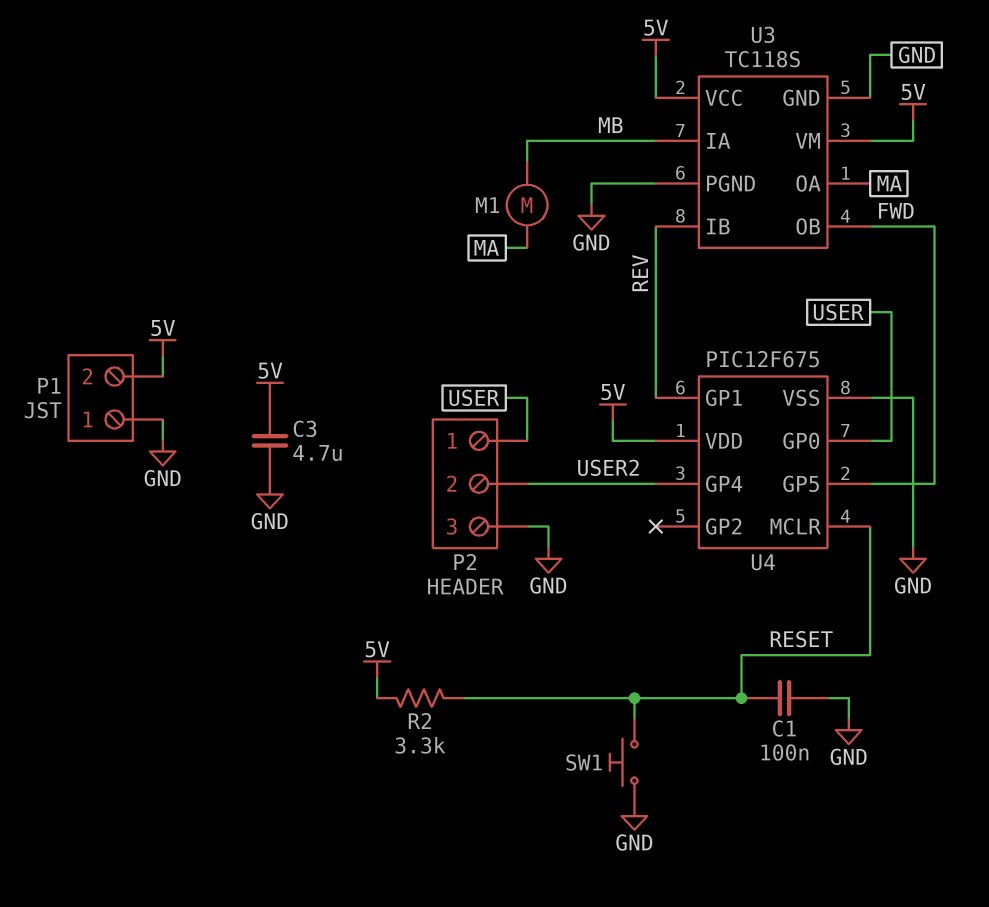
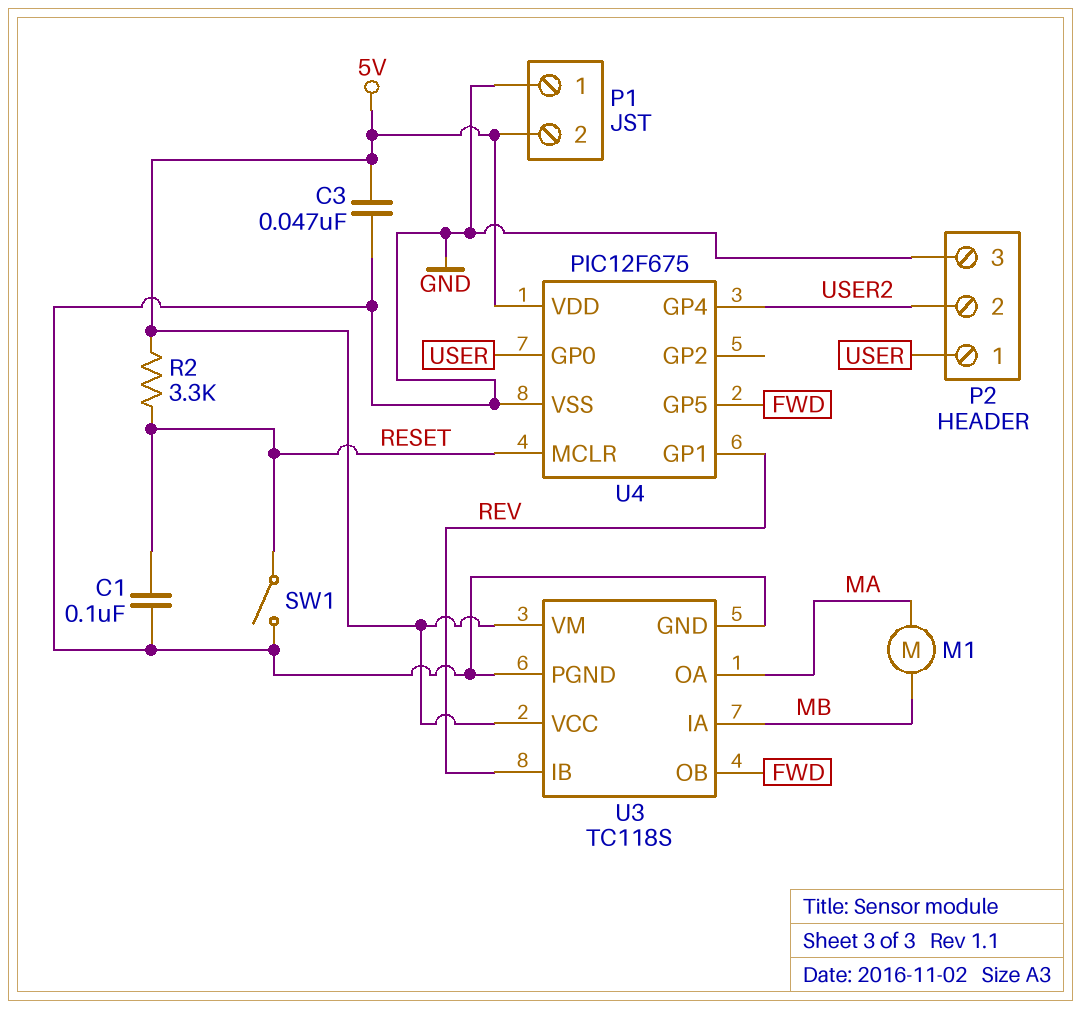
C3: 4.7uF (5V, GND) -> 47nF (5V, GND)
SW1: button (GND, RESET) -> switch (GND, RESET)

